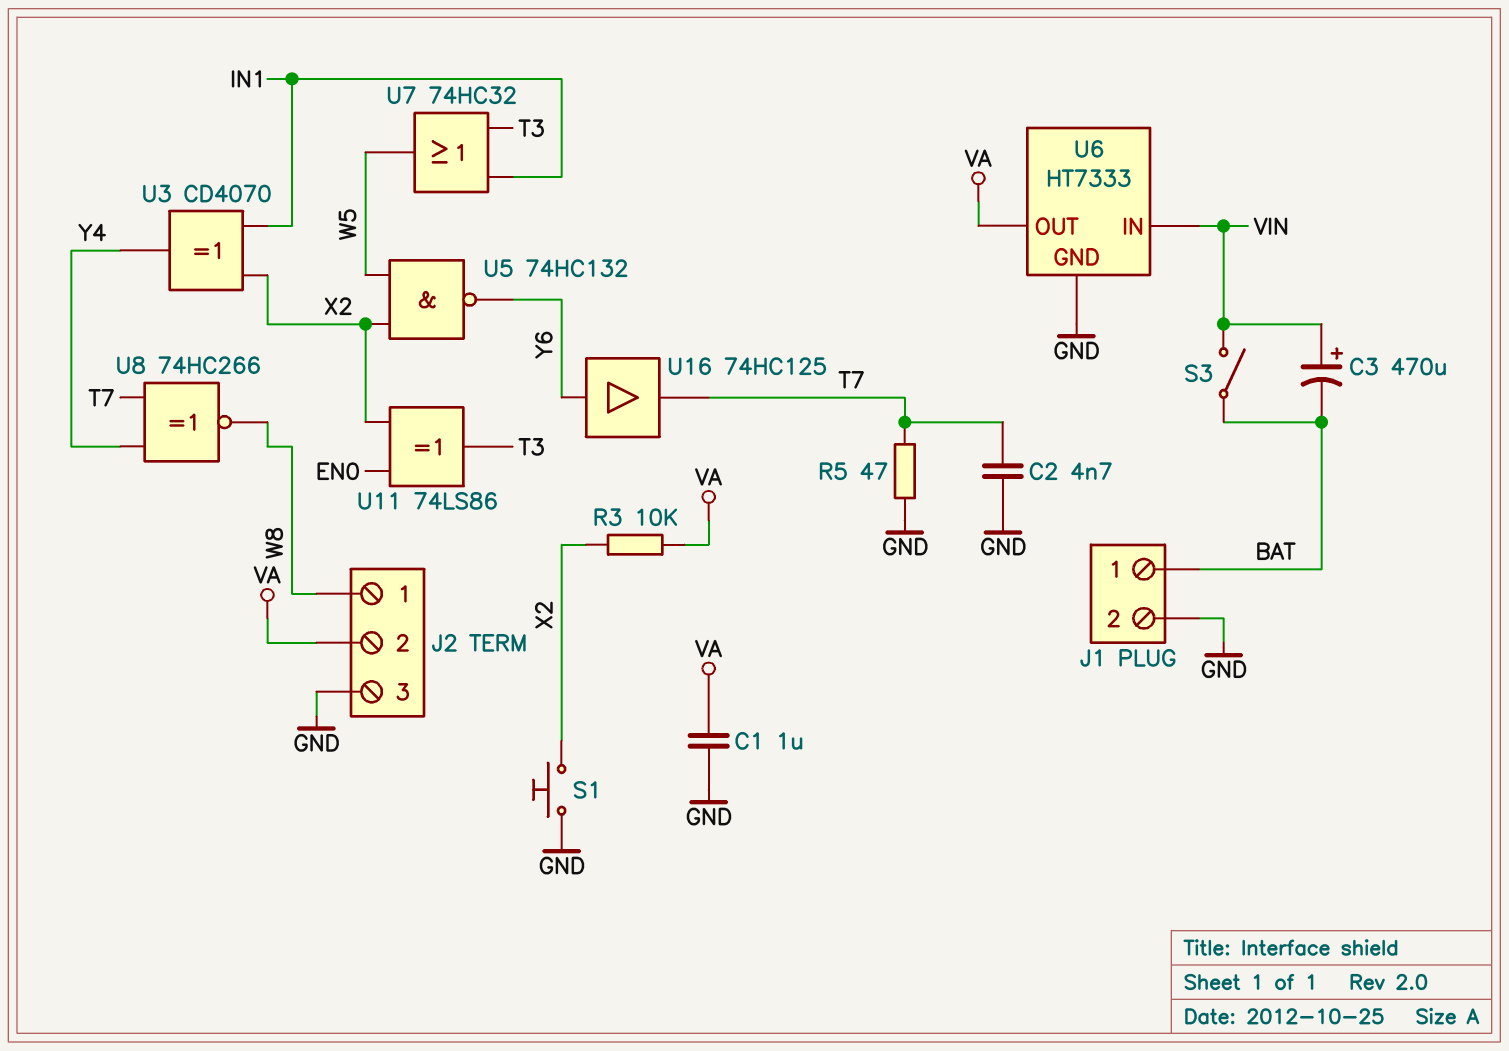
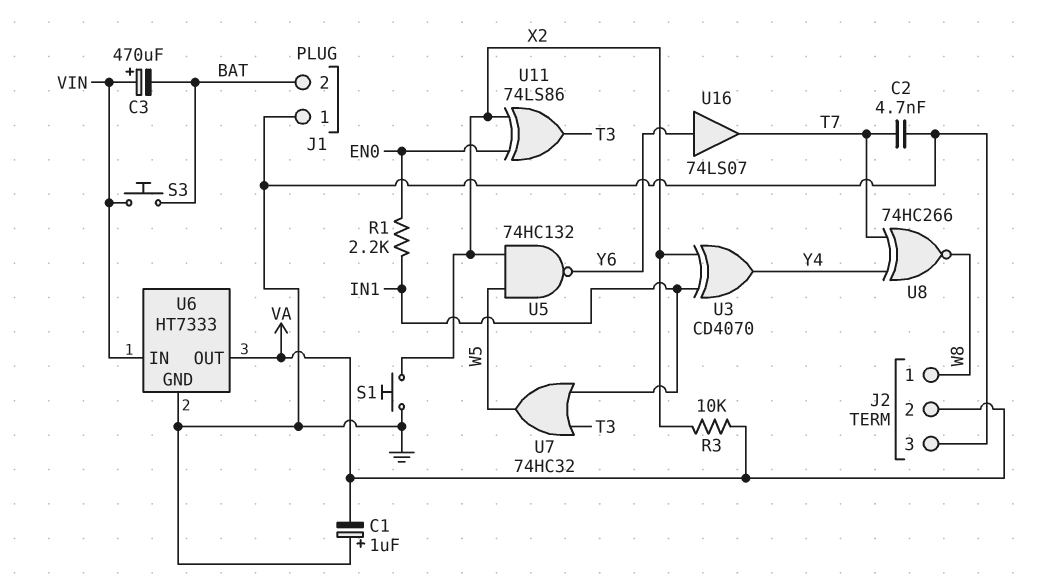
C1: 1uF (GND, VA) -> 1uF (plus GND, minus VA)
J1 pin 1: BAT -> GND
J1 pin 2: GND -> BAT
R1: none -> 2.2k (EN0, IN1)
R5: 47 (GND, T7) -> none
S3: switch (BAT, VIN) -> button (BAT, VIN)
U16: buffer 74HC125 (in Y6, out T7) -> buffer 74LS07 (in Y6, out T7)

